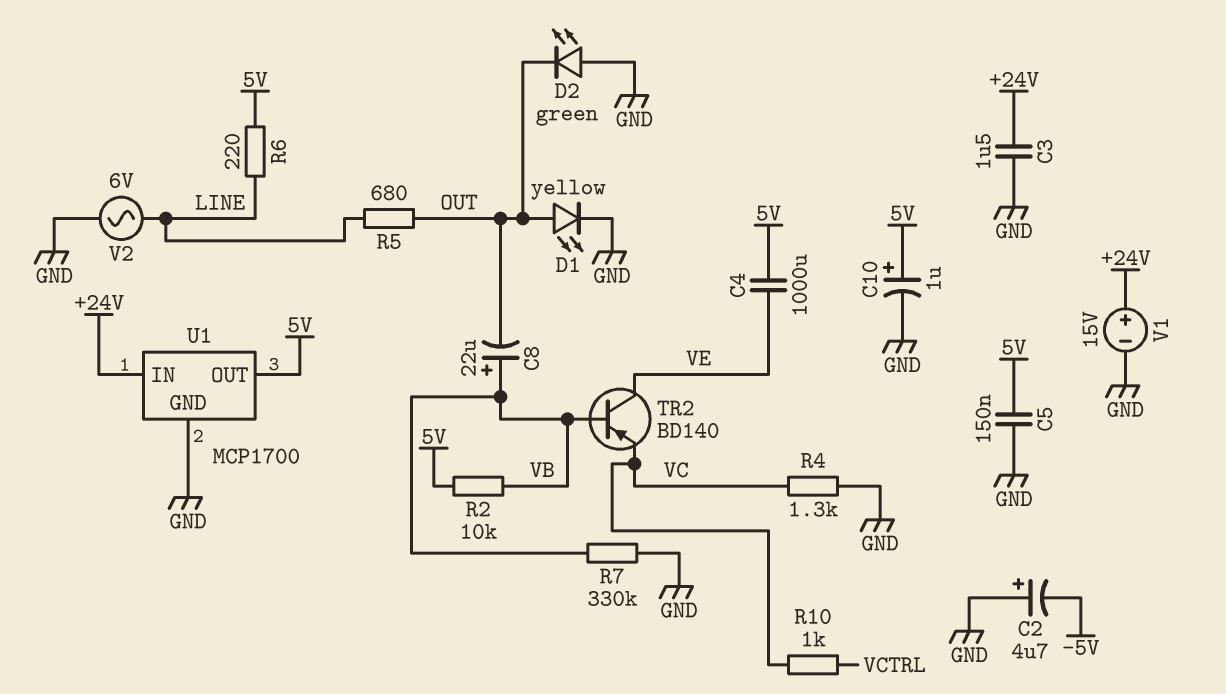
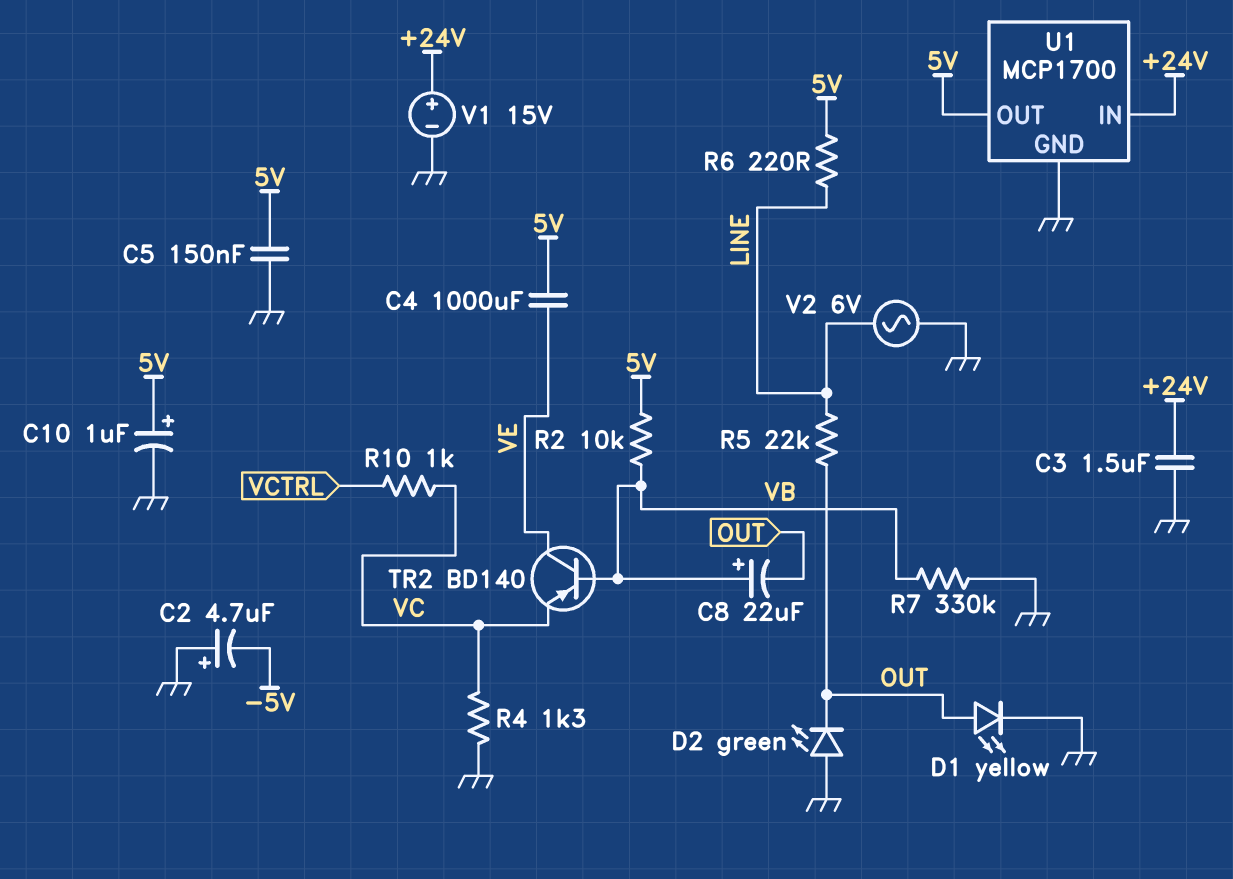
R5: 680 (LINE, OUT) -> 22k (LINE, OUT)

